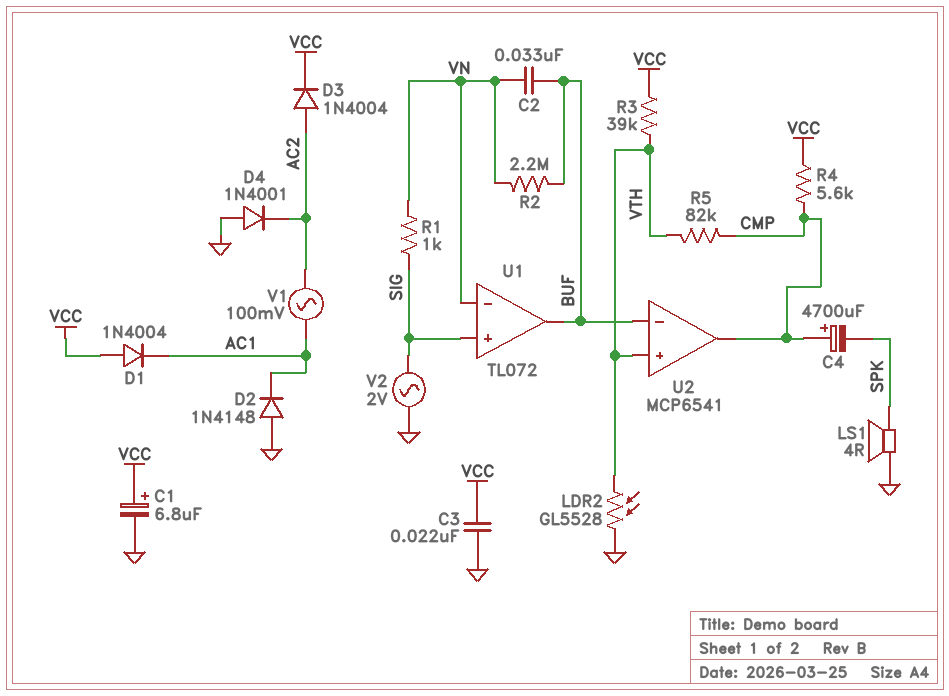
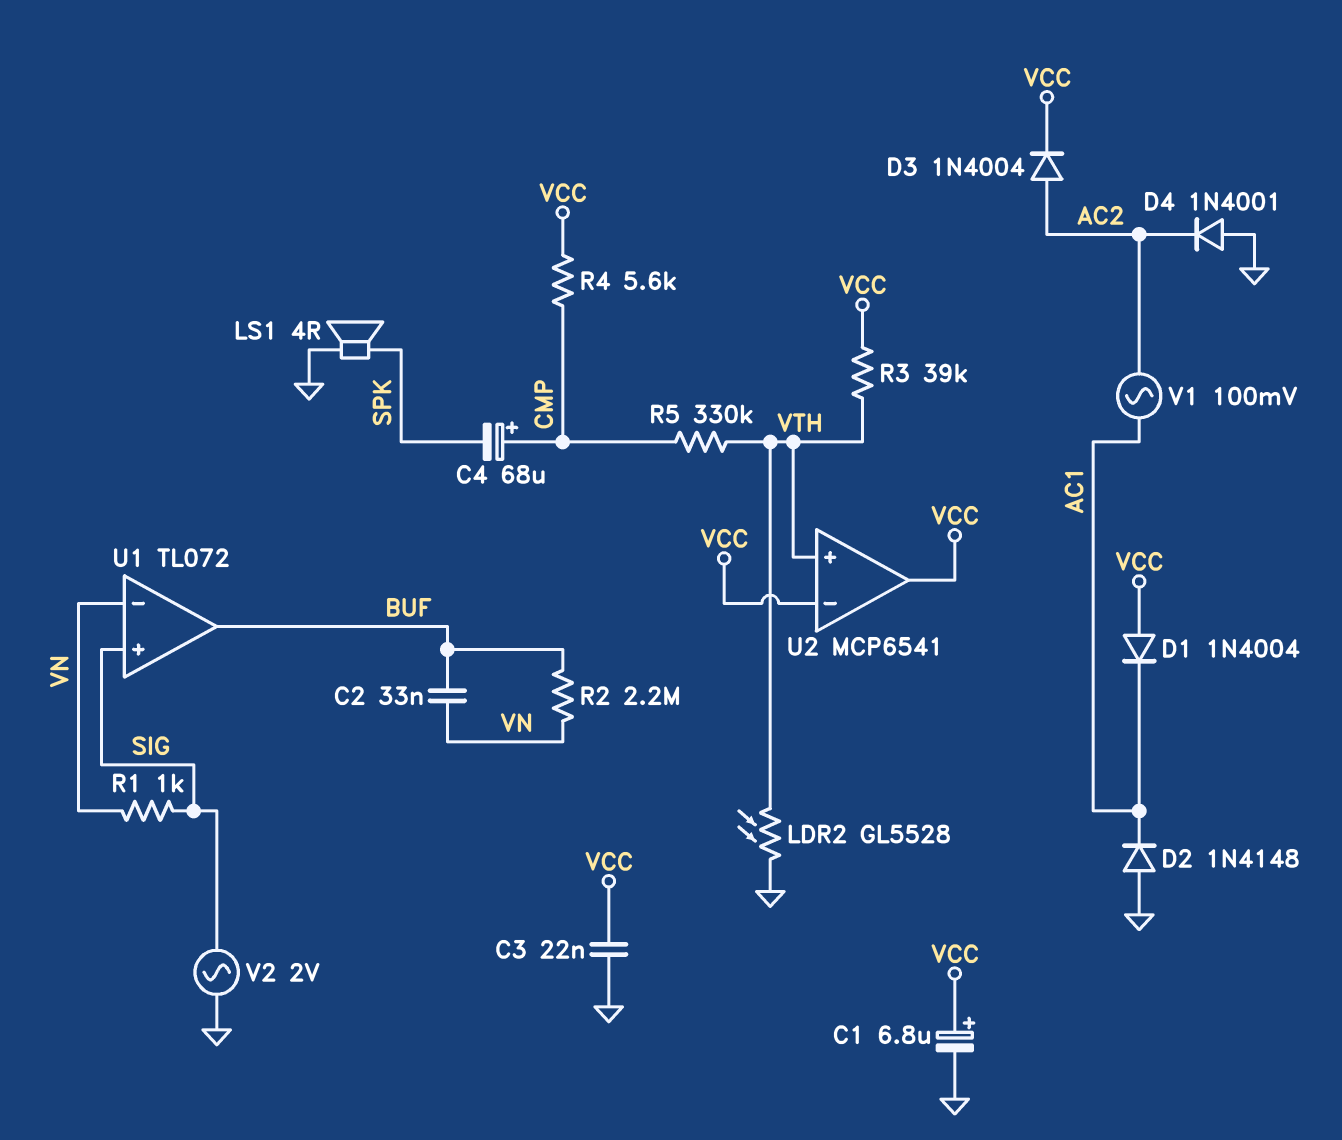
C4: 4700uF (plus CMP, minus SPK) -> 68uF (plus CMP, minus SPK)
R5: 82k (CMP, VTH) -> 330k (CMP, VTH)
U2 pin in-: BUF -> VCC
U2 pin out: CMP -> VCC

